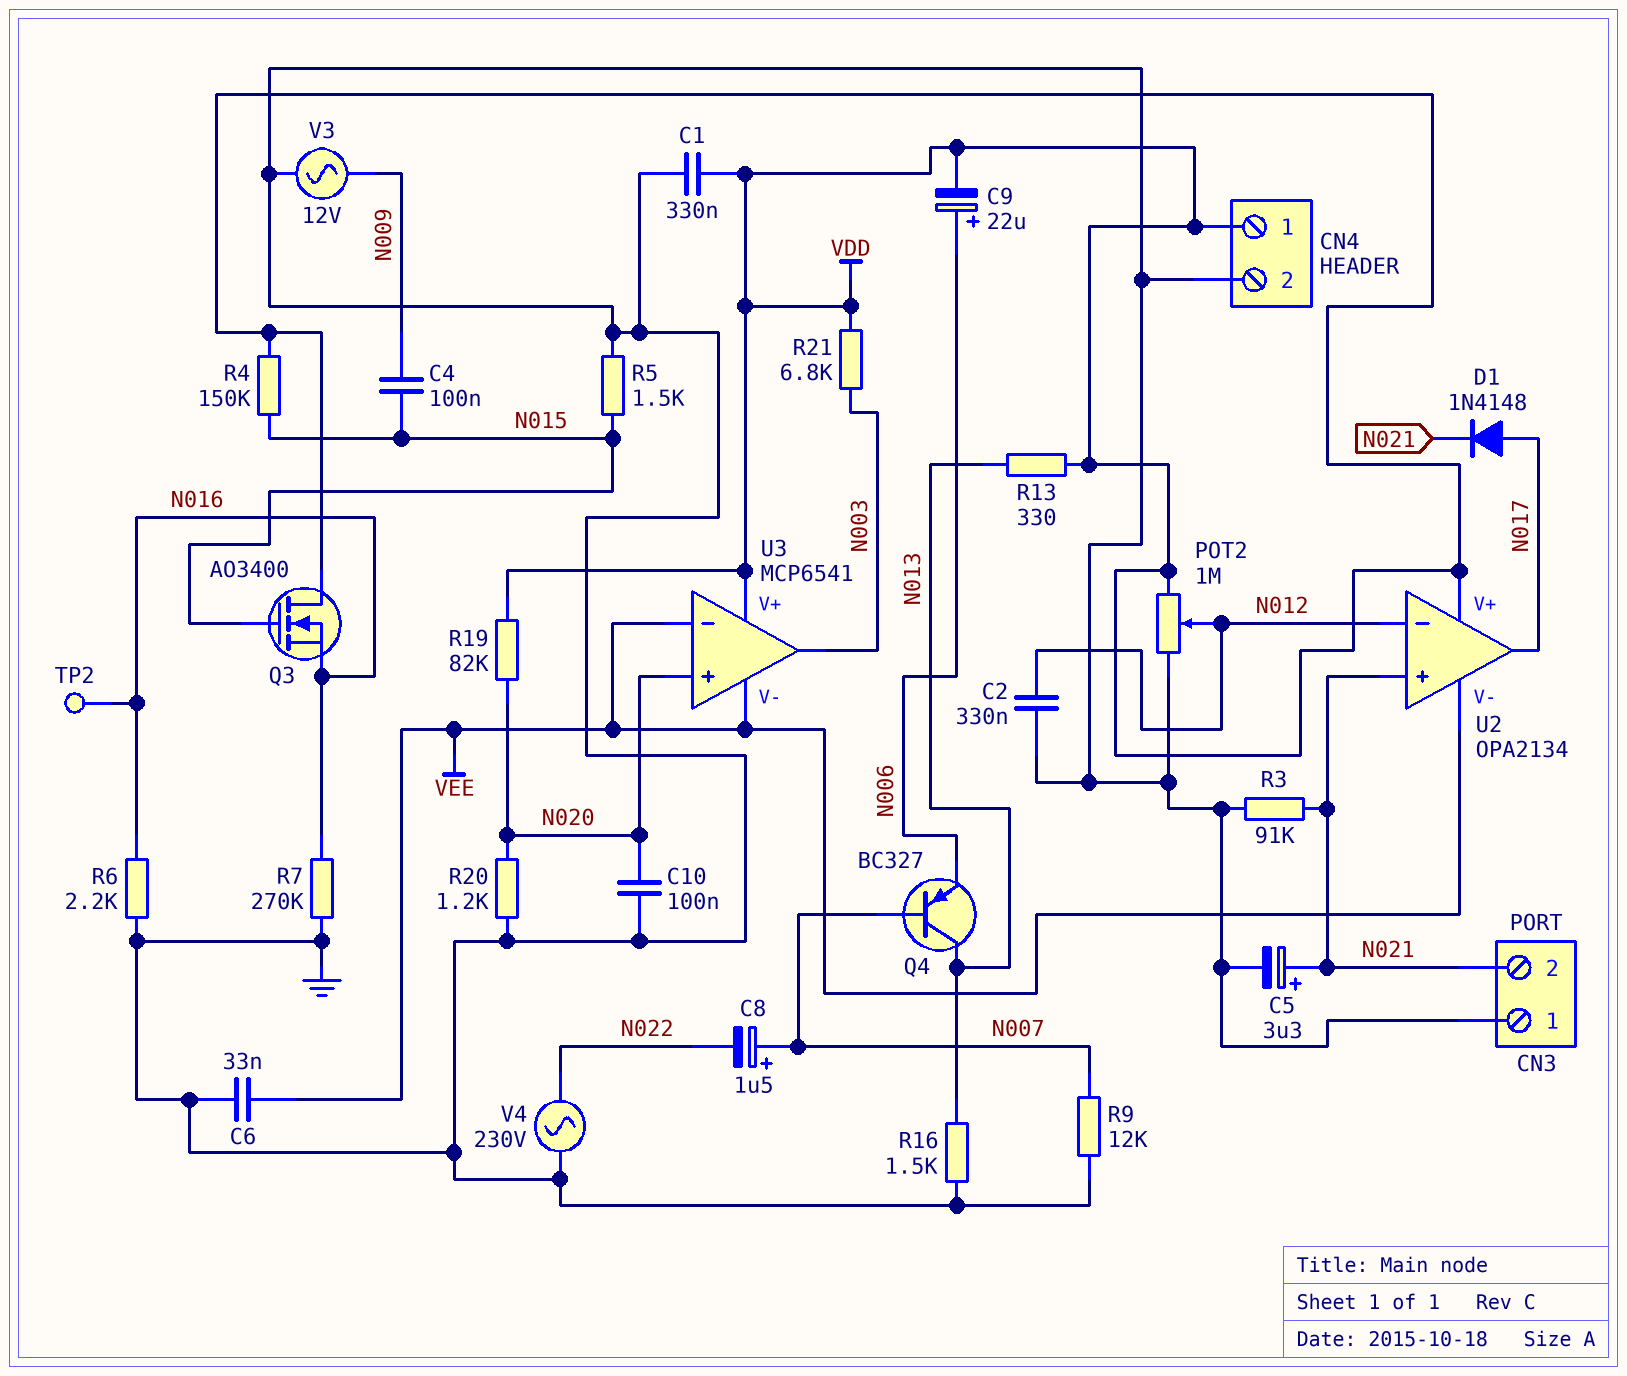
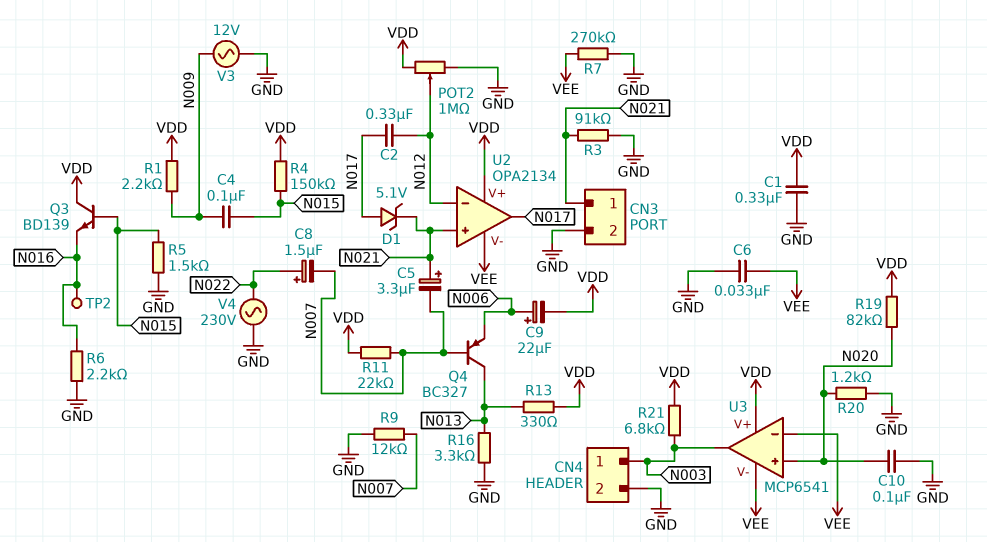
C2: 330nF (GND, N012) -> 330nF (N012, N017)
C5: 3.3uF (plus N021, minus GND) -> 3.3uF (plus N021, minus N007)
C8: 1.5uF (plus N007, minus N022) -> 1.5uF (plus N022, minus N007)
CN3 pin 1: GND -> N021
CN3 pin 2: N021 -> GND
CN4 pin 1: VDD -> N003
D1: diode 1N4148 (A N017, K N021) -> zener 5.1V (A N017, K N021)
Q3: NMOS AO3400 (G N015, D VDD, S N016) -> NPN BD139 (B N015, C VDD, E N016)
R1: none -> 2.2k (N009, VDD)
R7: 270k (GND, N016) -> 270k (GND, VEE)
R11: none -> 22k (N007, VDD)
R16: 1.5k (GND, N013) -> 3.3k (GND, N013)

